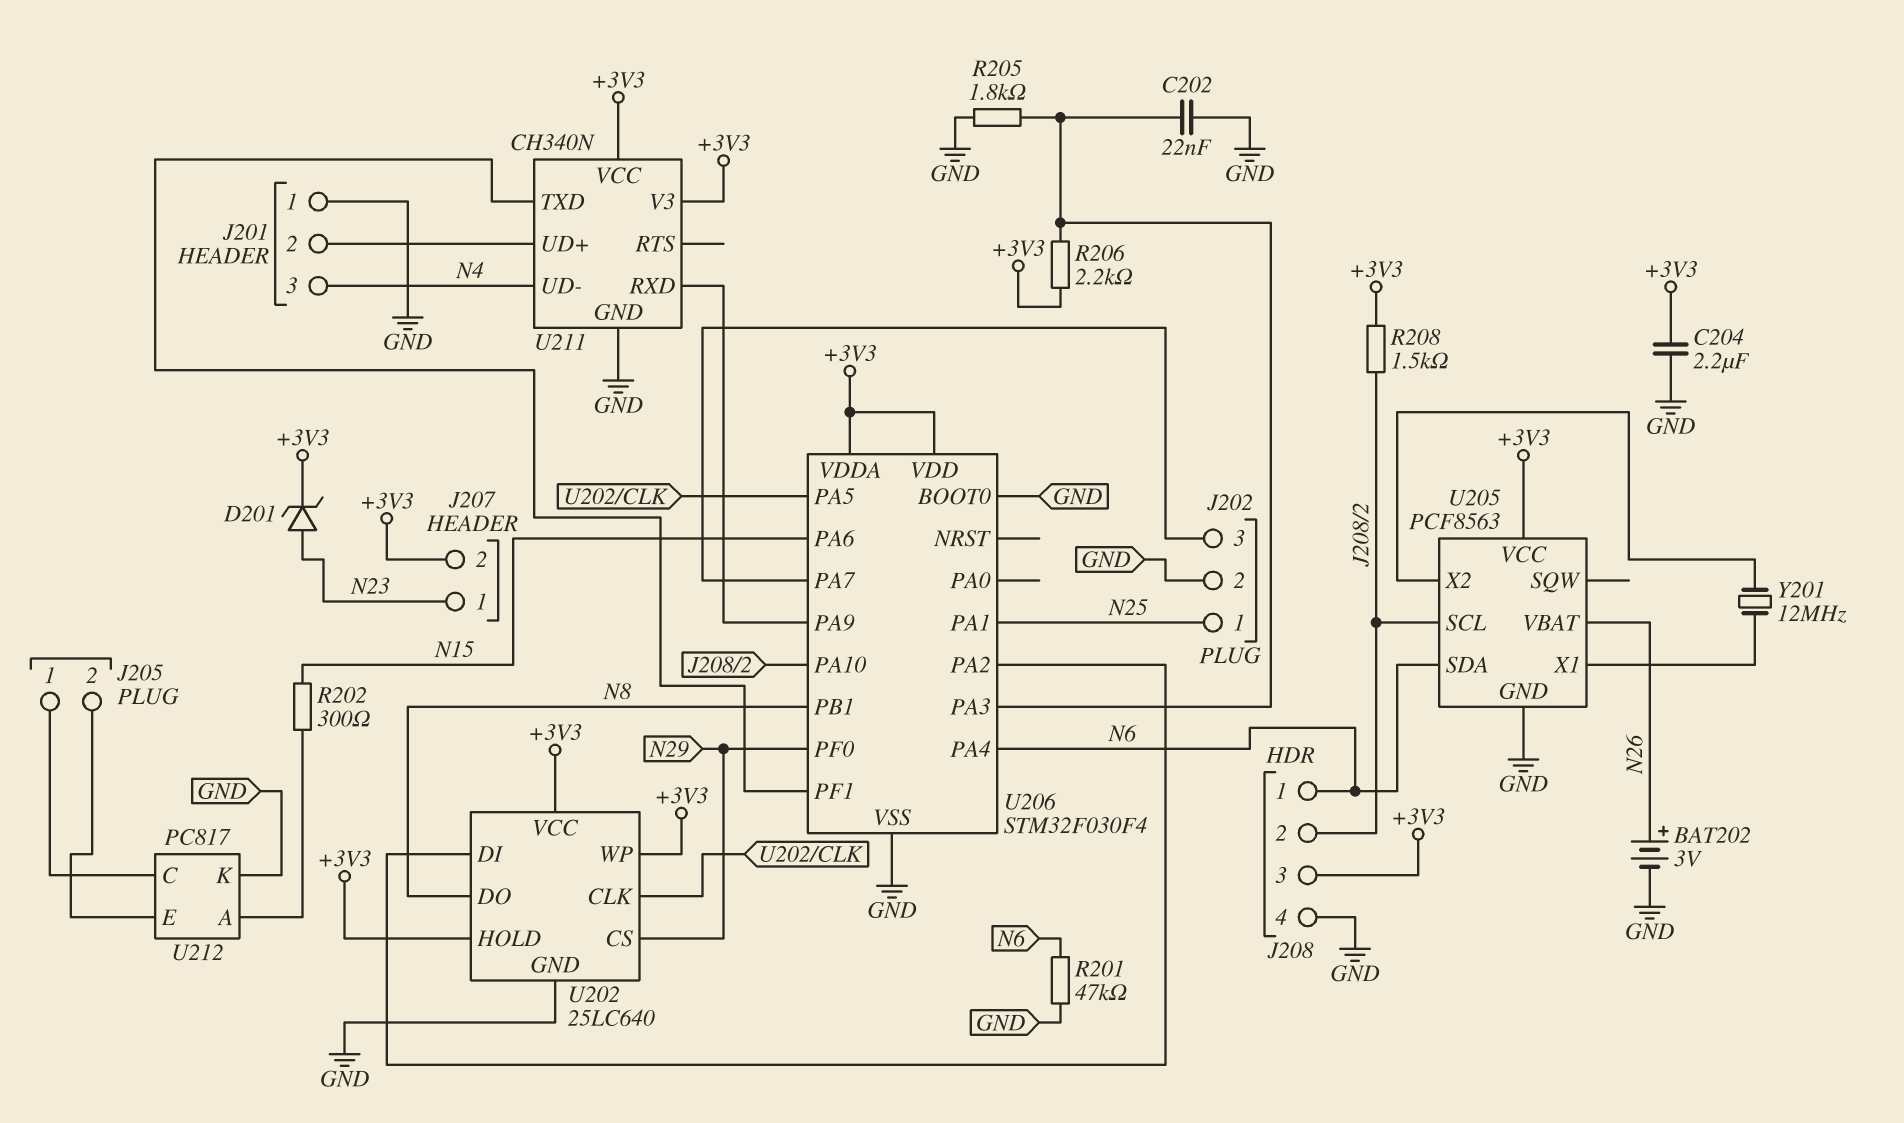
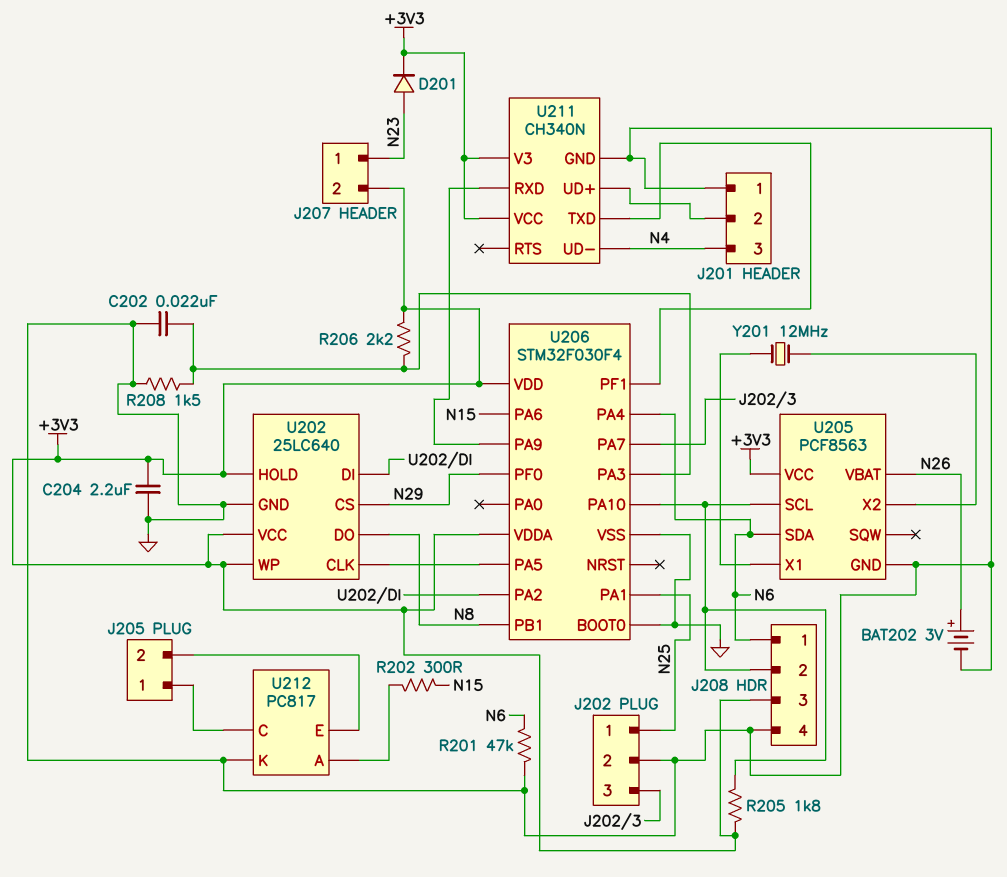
D201: zener (A N23, K +3V3) -> diode (A N23, K +3V3)
R205: 1.8k (GND, U206/PA3) -> 1.8k (+3V3, J208/2)
R208: 1.5k (+3V3, J208/2) -> 1.5k (GND, U206/PA3)

